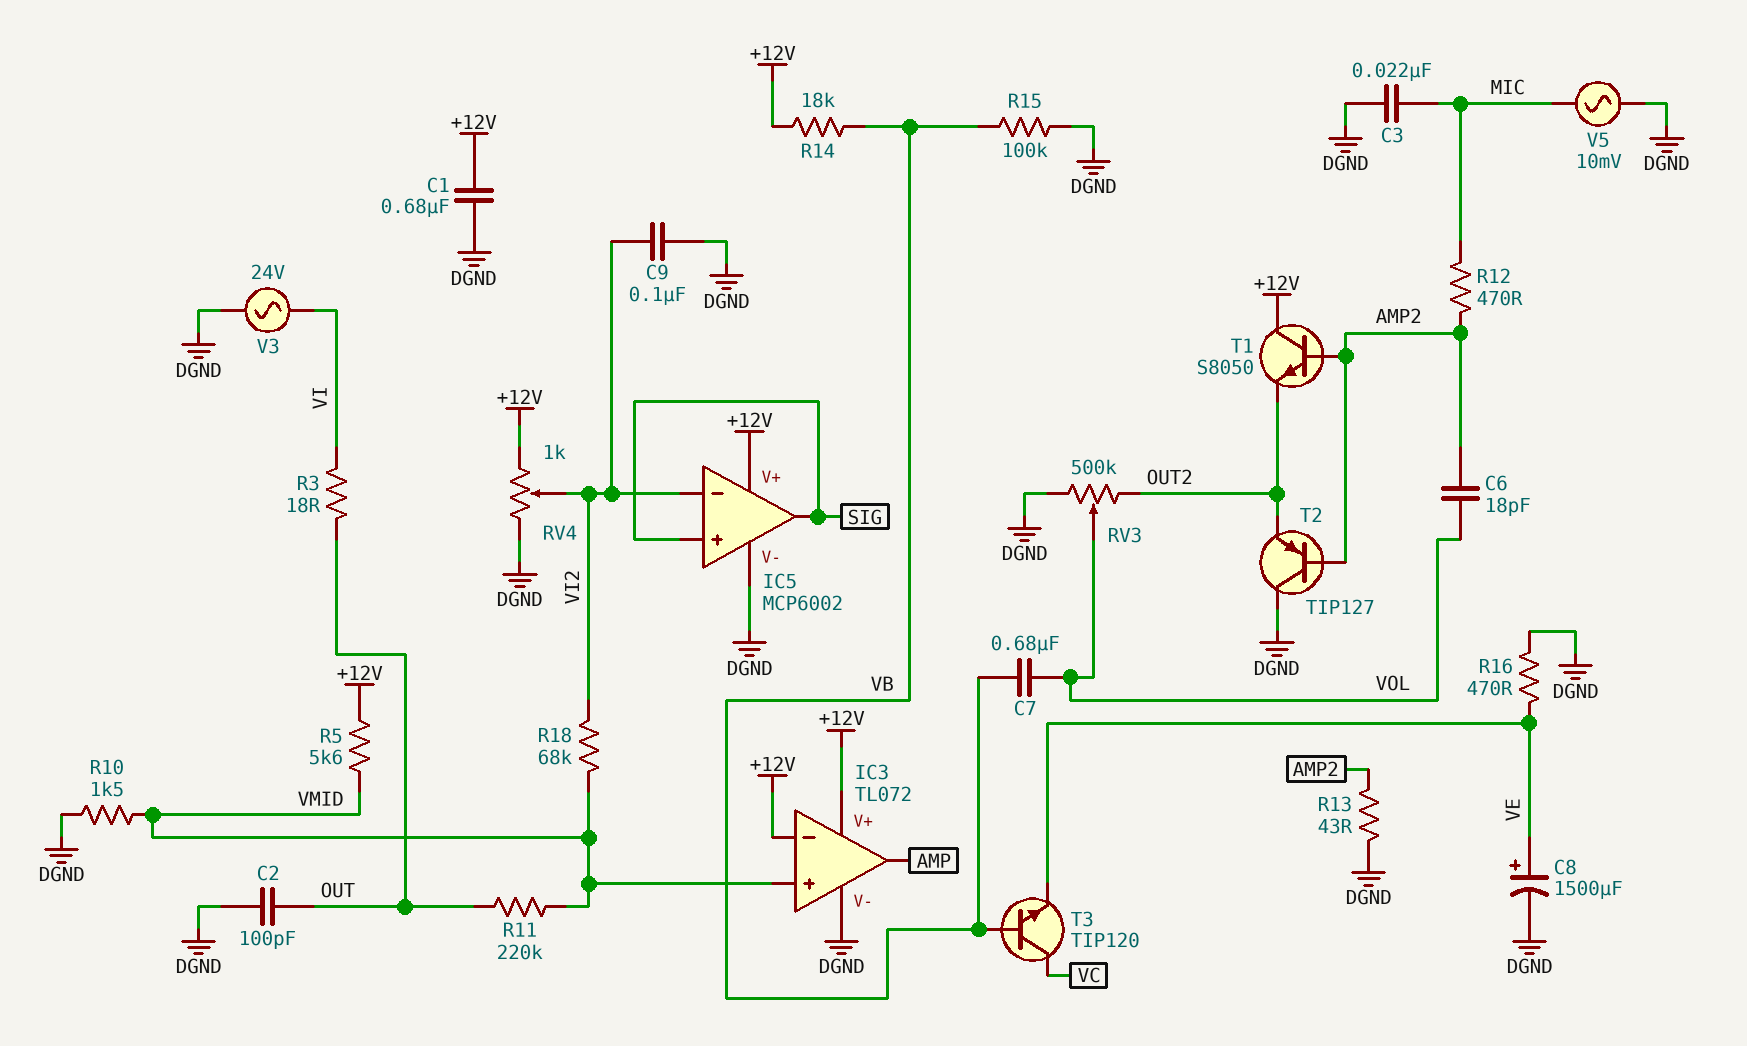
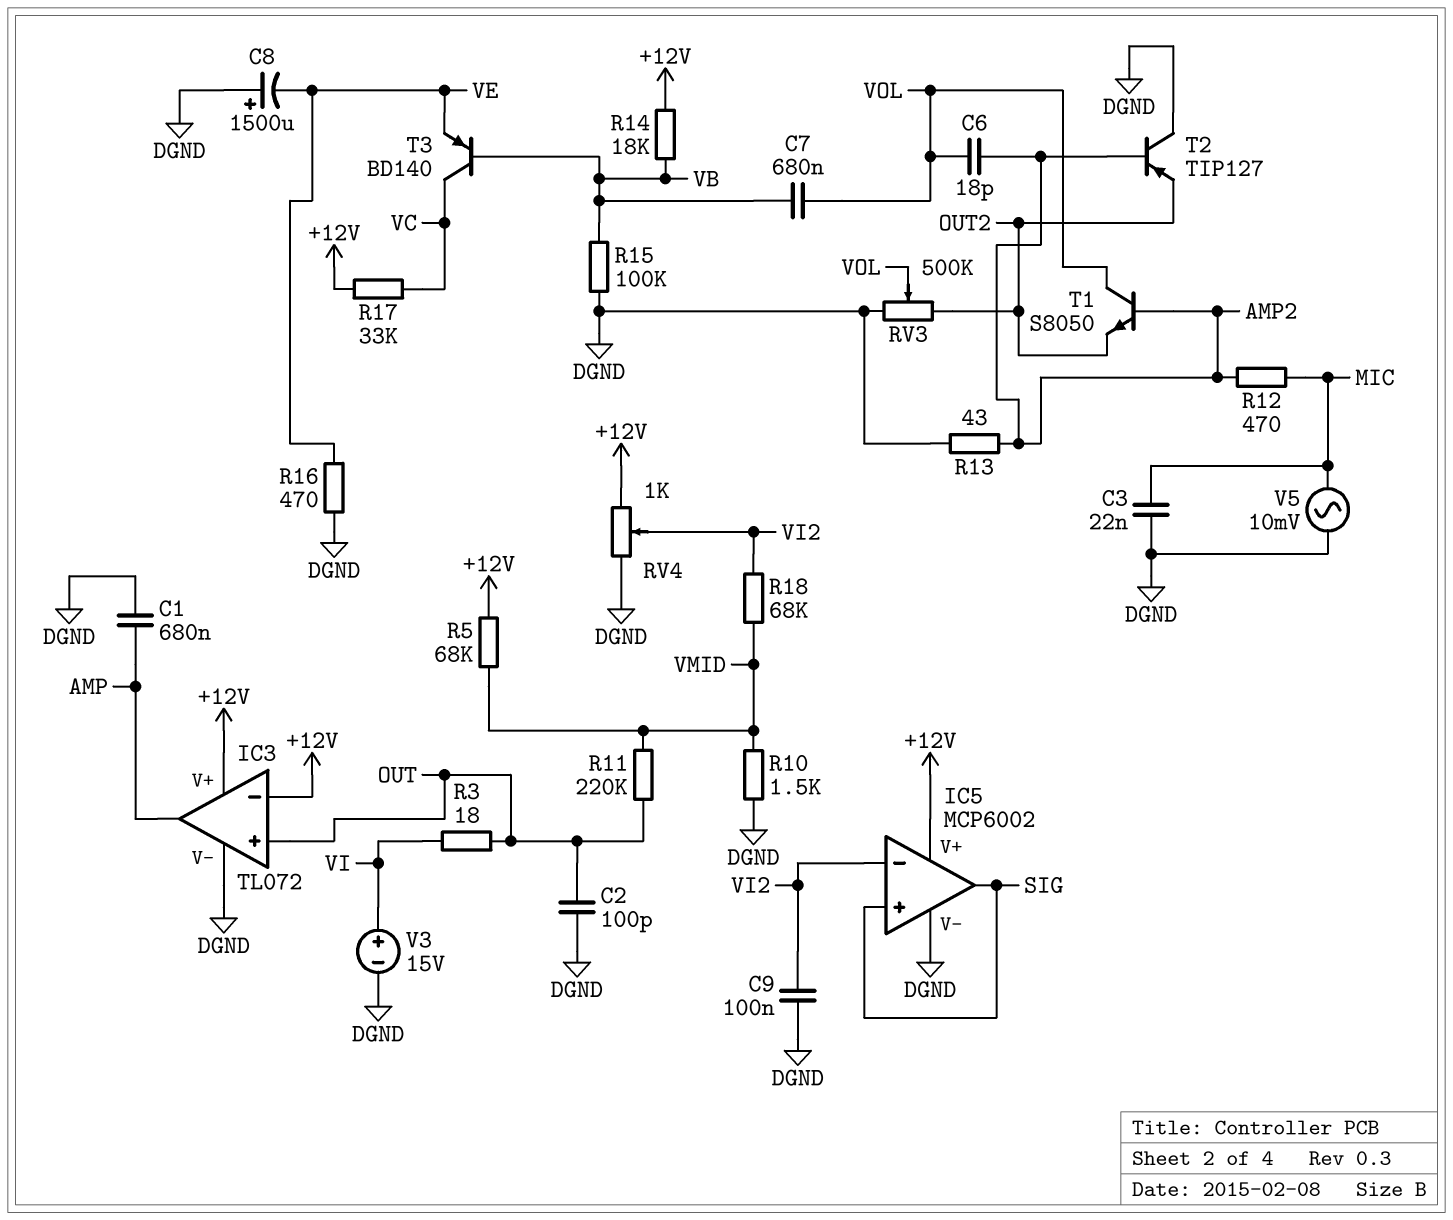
C1: 680nF (+12V, DGND) -> 680nF (AMP, DGND)
C8: 1500uF (plus VE, minus DGND) -> 1500uF (plus DGND, minus VE)
IC3 pin in+: VMID -> OUT
R5: 5.6k (+12V, VMID) -> 68k (+12V, VMID)
R17: none -> 33k (+12V, VC)
T1: NPN S8050 (B AMP2, C +12V, E OUT2) -> NPN S8050 (B AMP2, C VOL, E OUT2)
T3: NPN TIP120 (B VB, C VC, E VE) -> PNP BD140 (B VB, C VC, E VE)
V3: AC 24V (DGND, VI) -> 15V (plus VI, minus DGND)

